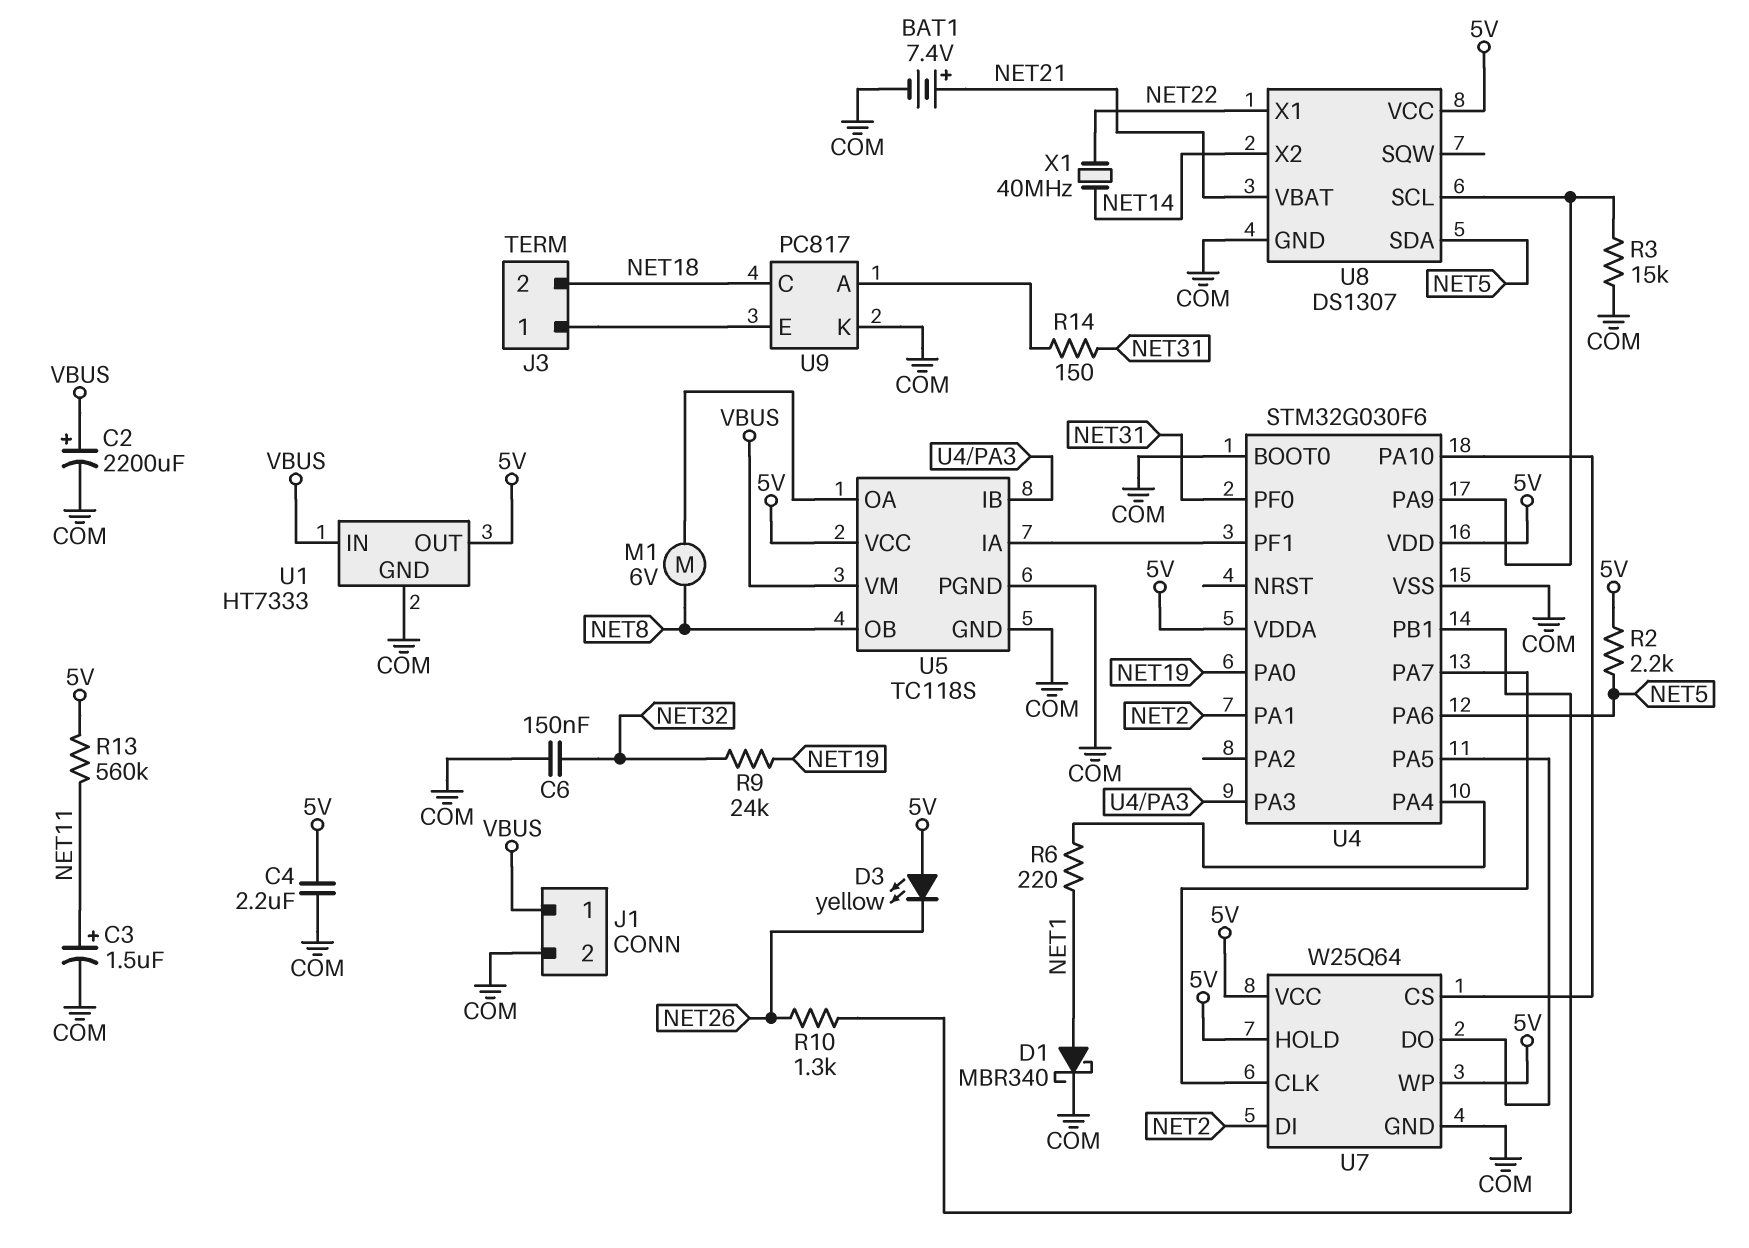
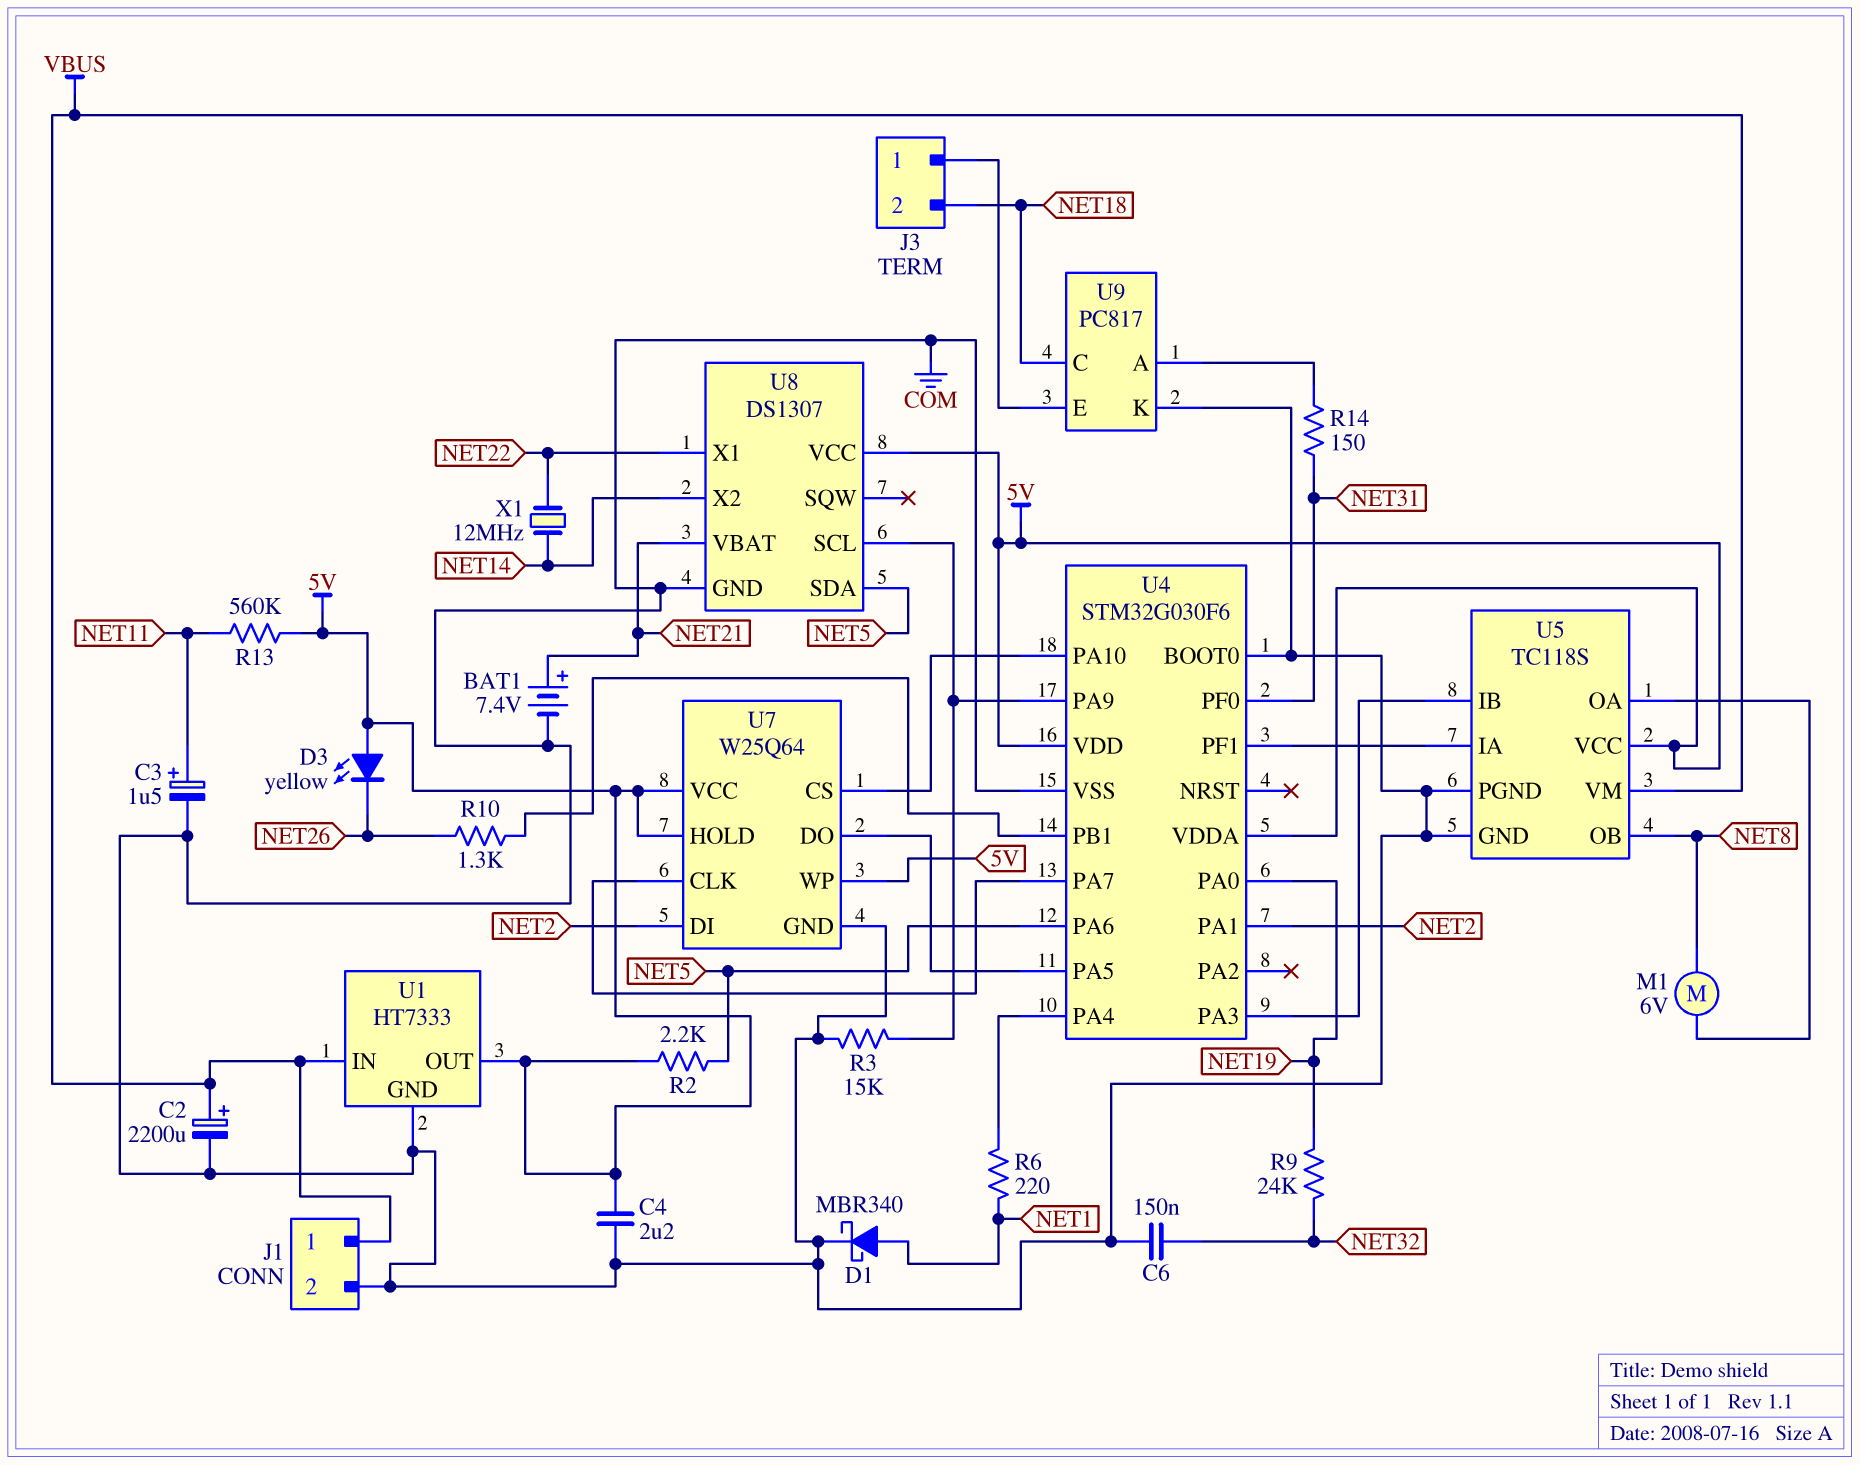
X1: 40MHz (NET14, NET22) -> 12MHz (NET14, NET22)

